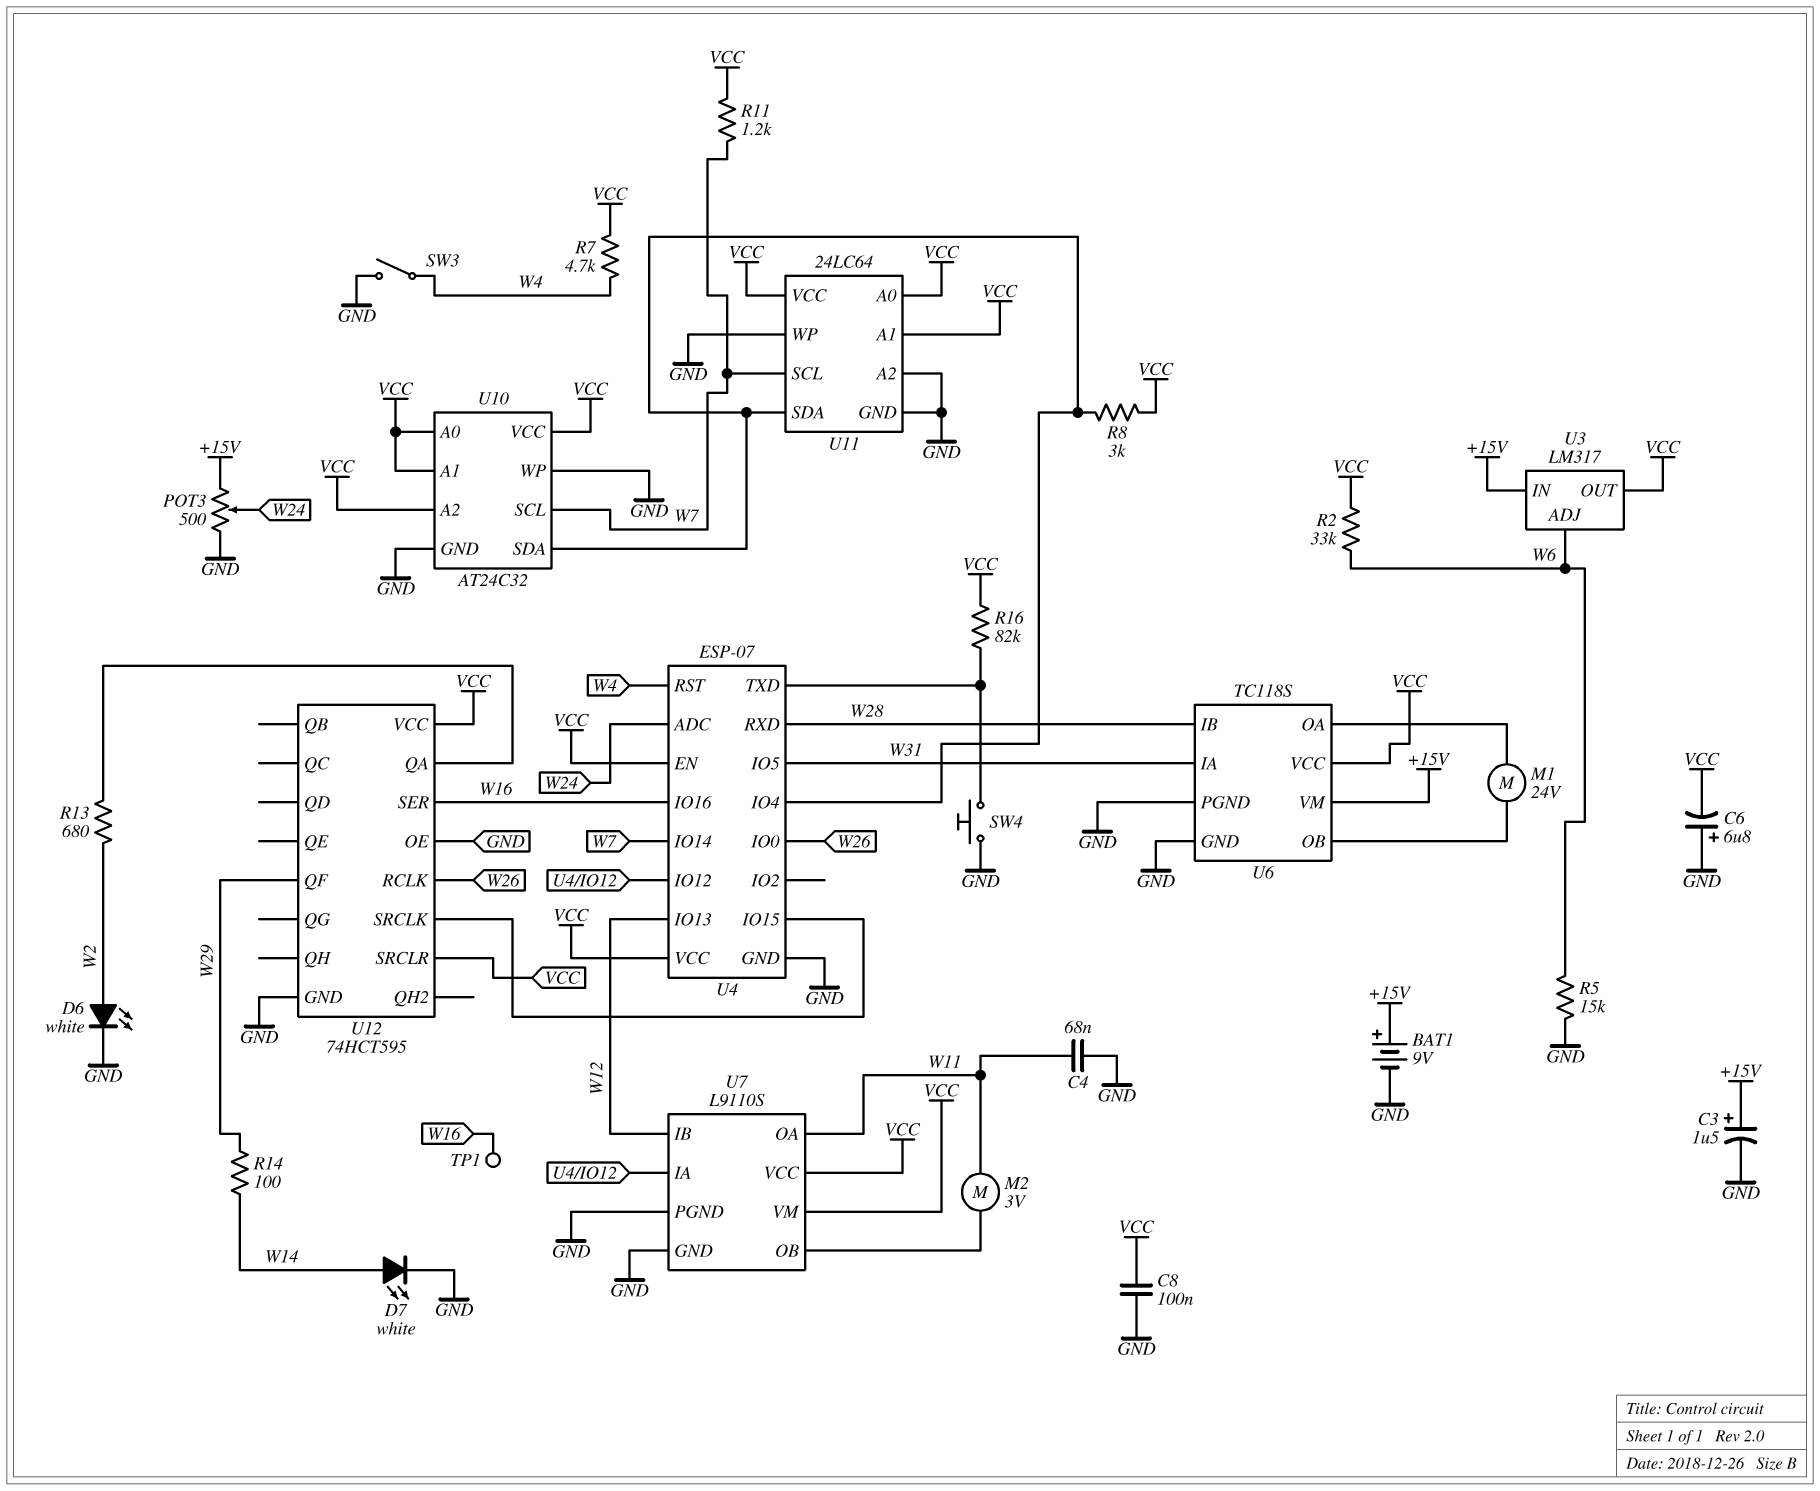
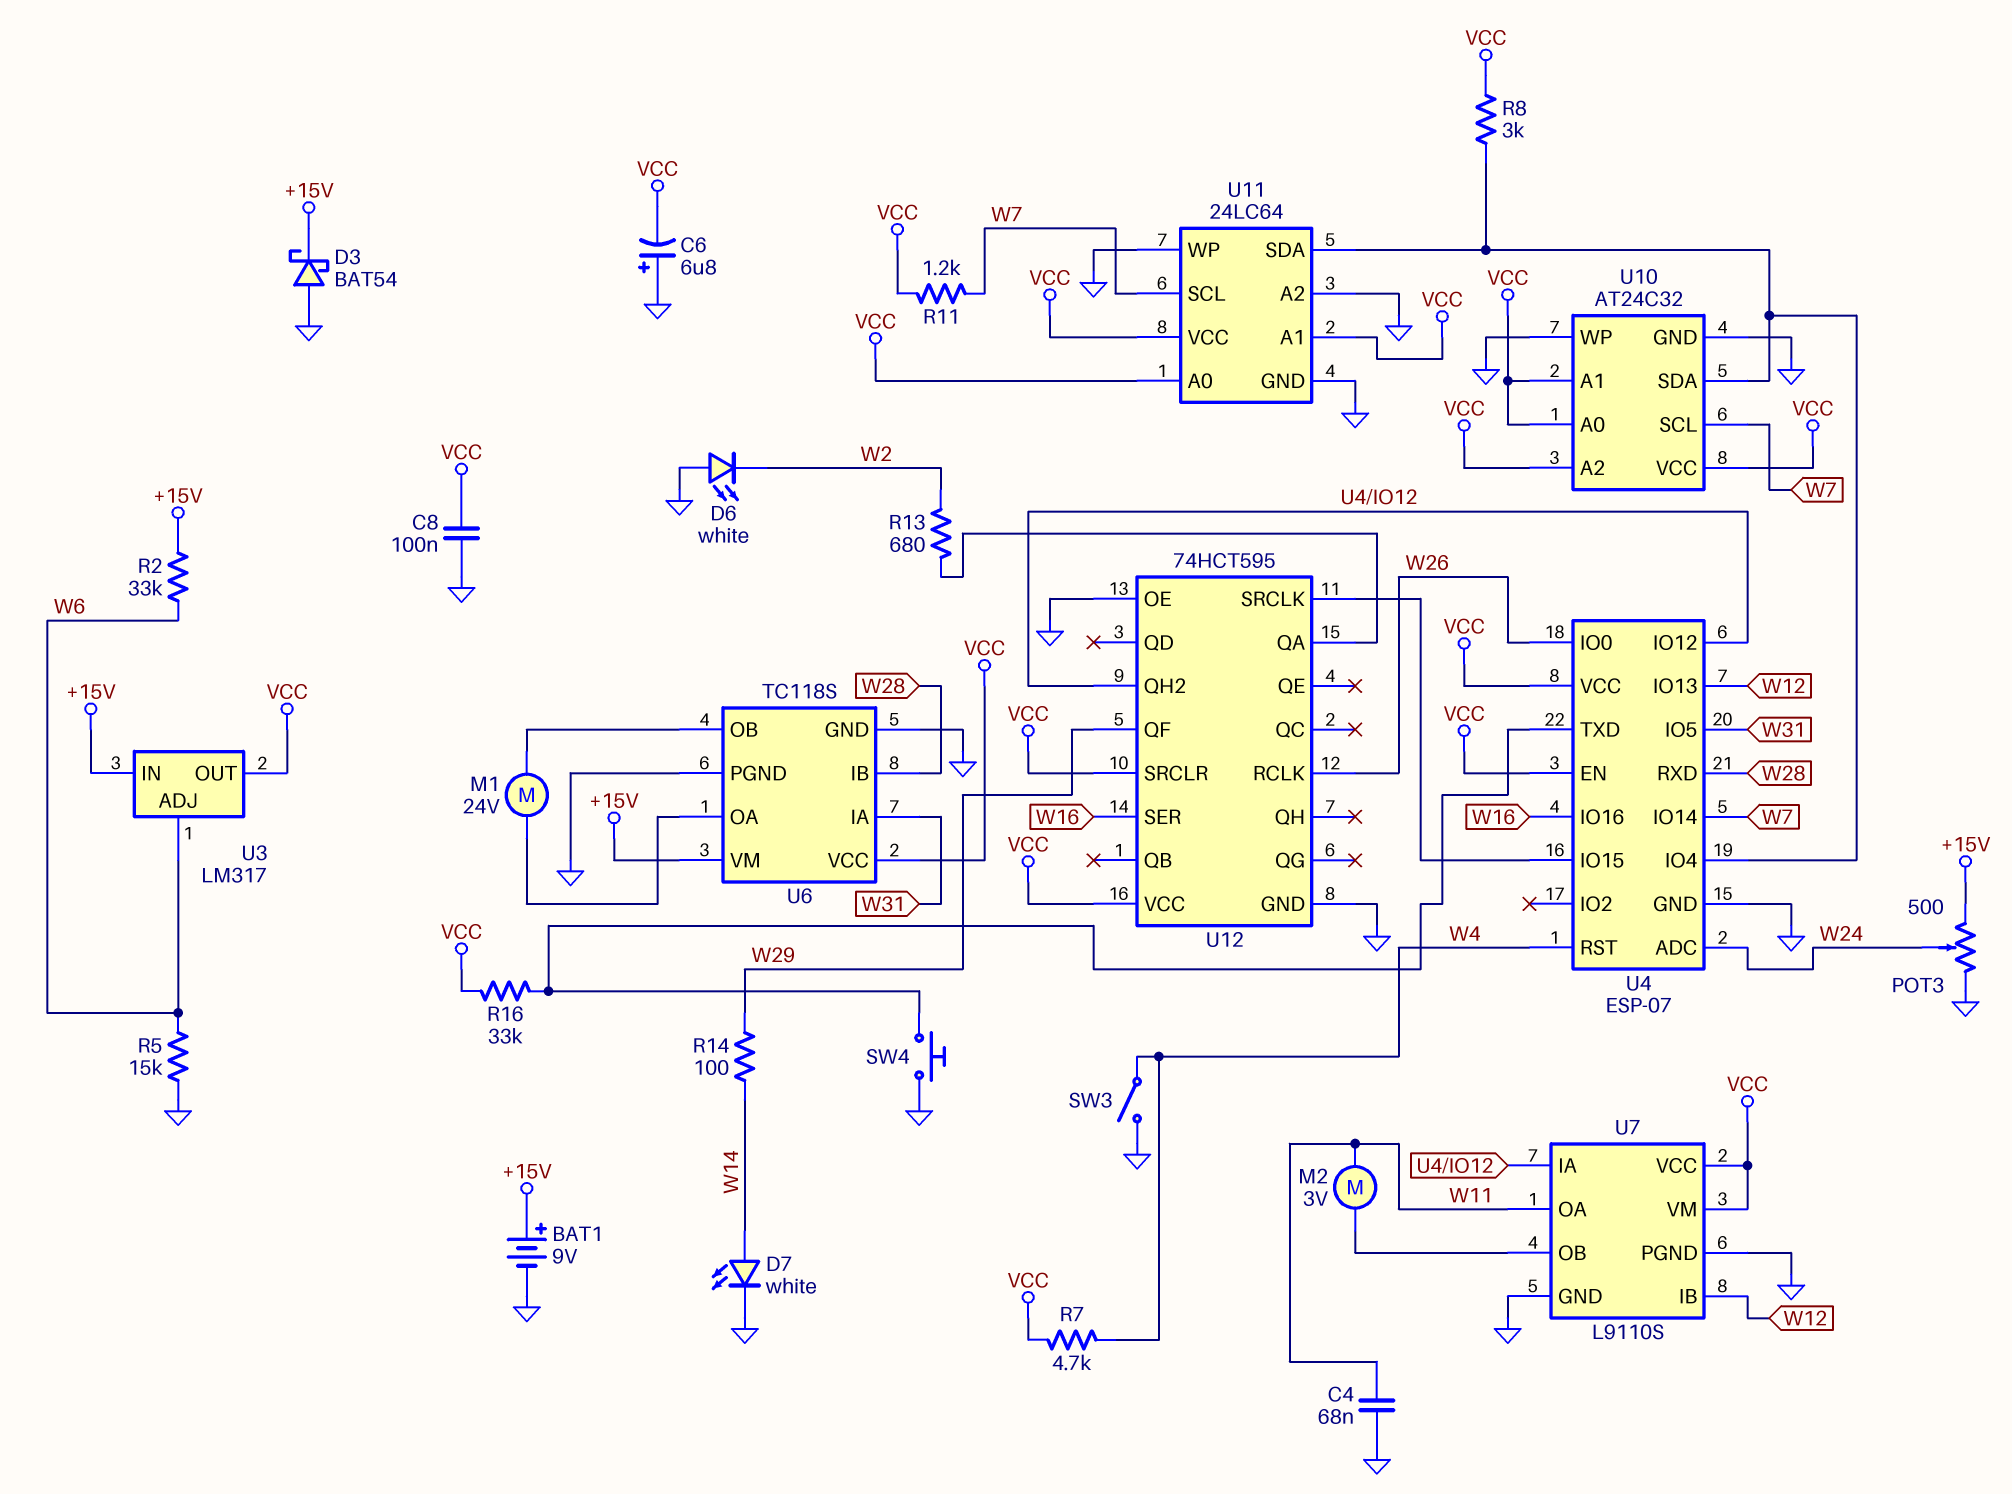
C3: 1.5uF (plus +15V, minus GND) -> none
D3: none -> schottky BAT54 (A GND, K +15V)
D6: LED white (A W2, K GND) -> LED white (A GND, K W2)
R2: 33k (VCC, W6) -> 33k (+15V, W6)
R16: 82k (U4/TXD, VCC) -> 33k (U4/TXD, VCC)
TP1: test point (W16) -> none
U12 pin QH2: none -> U4/IO12

